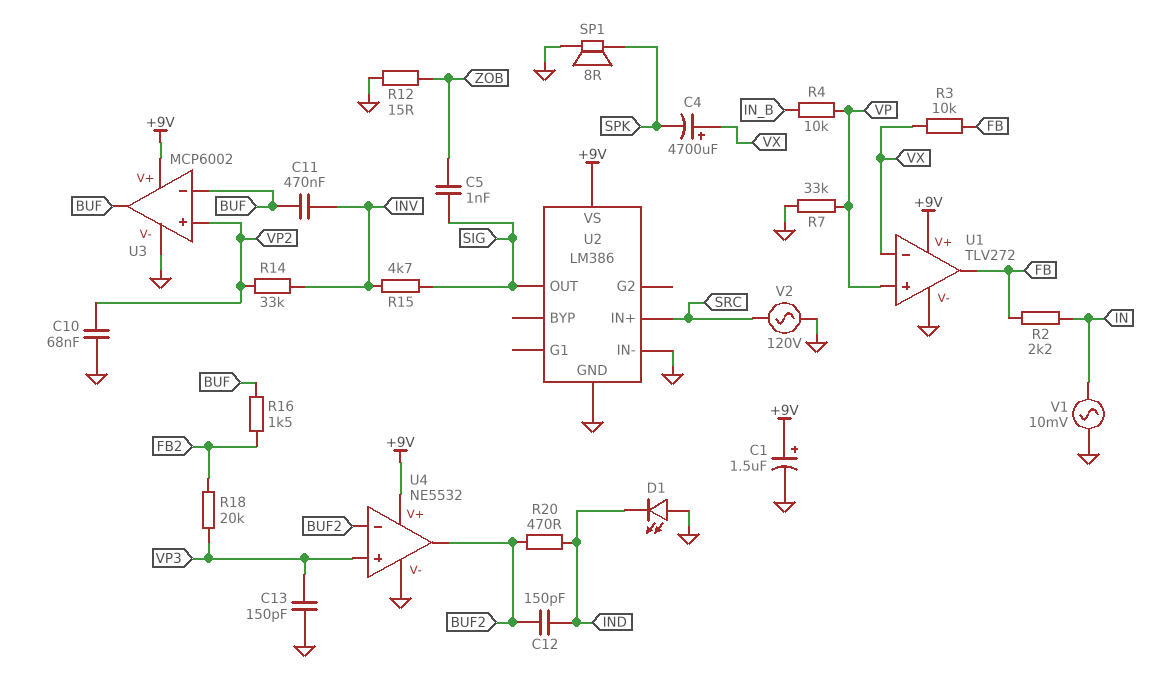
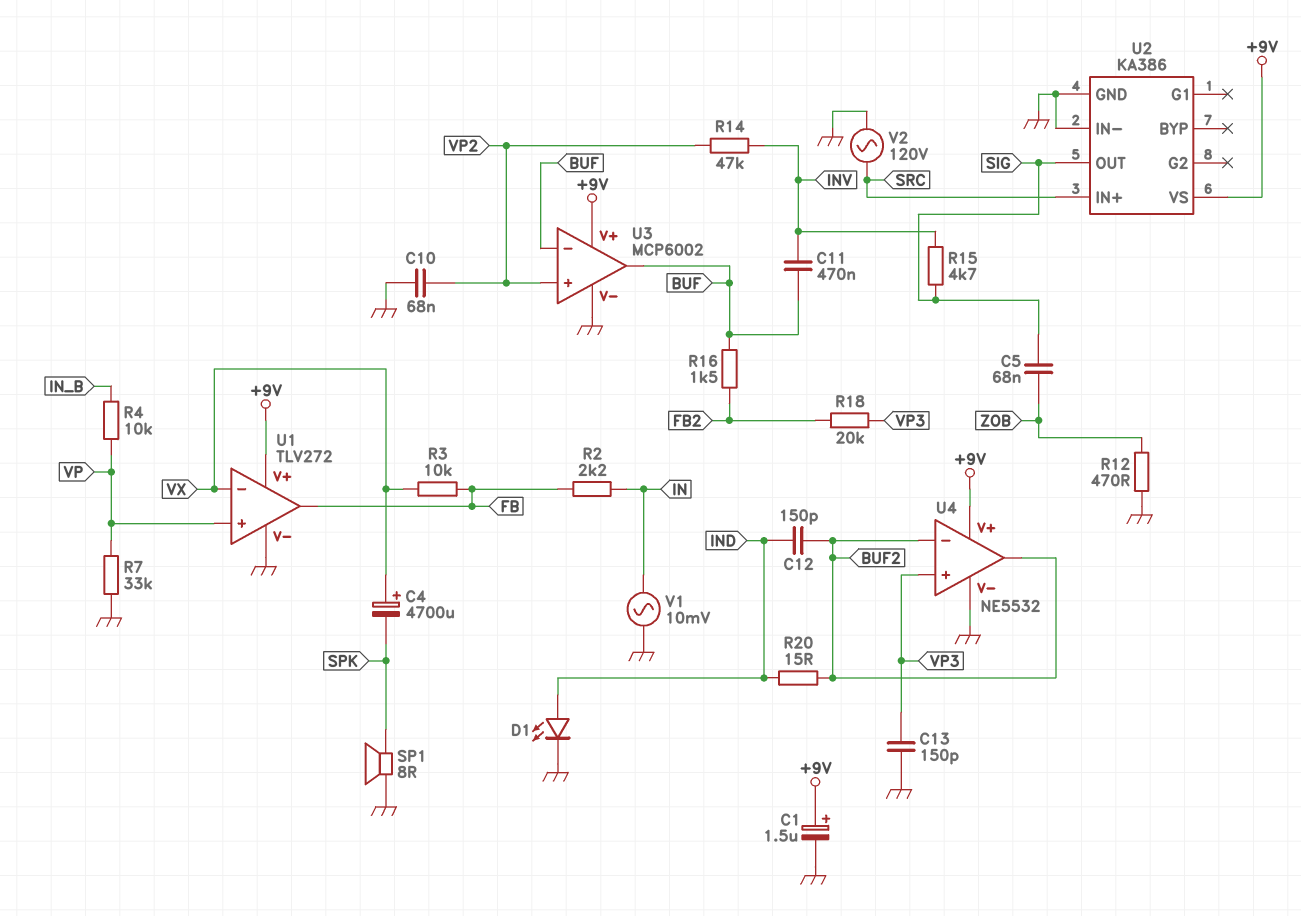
C5: 1nF (SIG, ZOB) -> 68nF (SIG, ZOB)
D1: LED (A GND, K IND) -> LED (A IND, K GND)
R12: 15 (GND, ZOB) -> 470 (GND, ZOB)
R14: 33k (INV, VP2) -> 47k (INV, VP2)
R20: 470 (BUF2, IND) -> 15 (BUF2, IND)
U2: LM386 -> KA386

